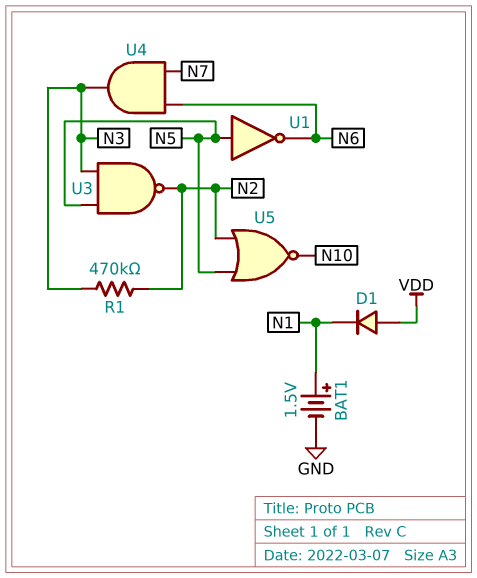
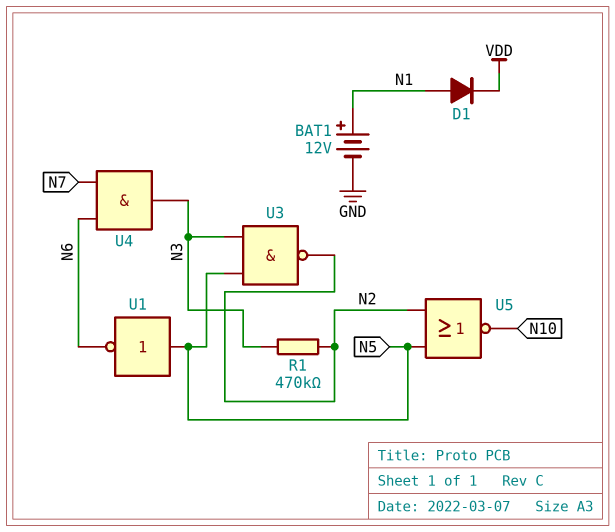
BAT1: 1.5V (plus N1, minus GND) -> 12V (plus N1, minus GND)
D1: diode (A VDD, K N1) -> diode (A N1, K VDD)

